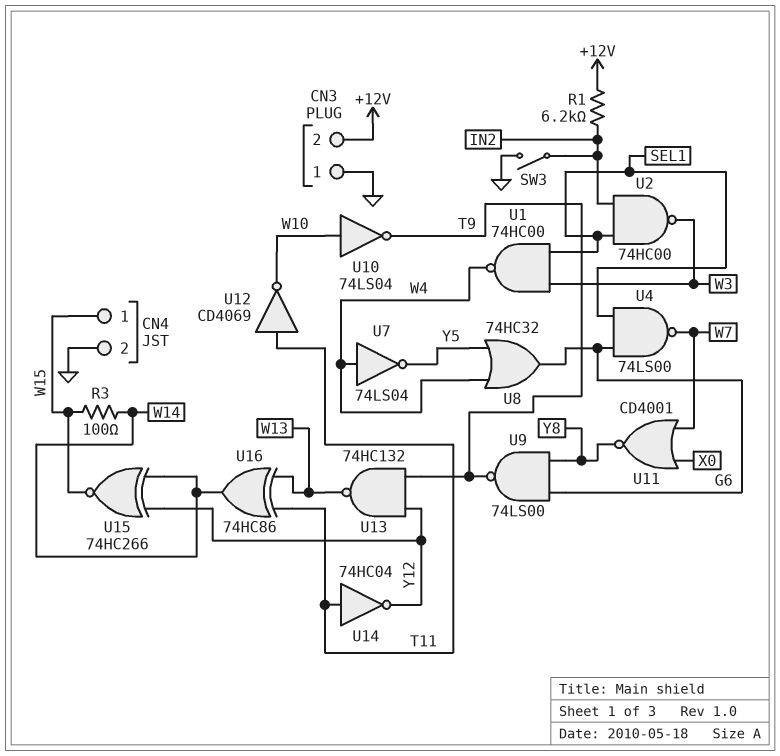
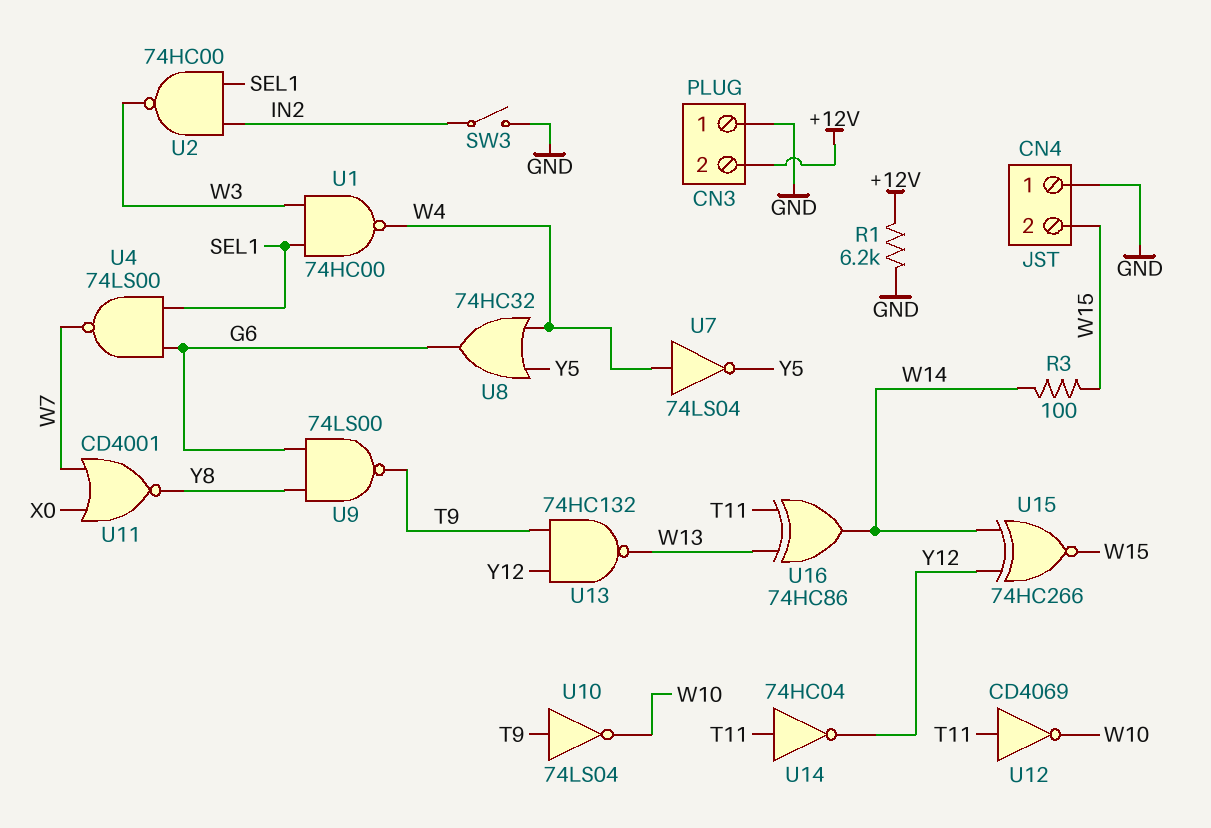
CN4 pin 1: W15 -> GND
CN4 pin 2: GND -> W15
R1: 6.2k (+12V, IN2) -> 6.2k (+12V, GND)
U10: NOT 74LS04 (in W10, out T9) -> NOT 74LS04 (in T9, out W10)

